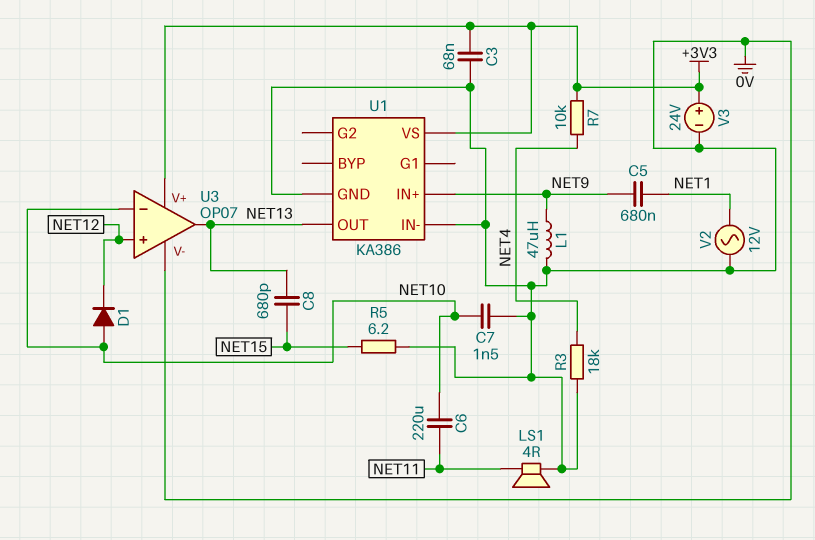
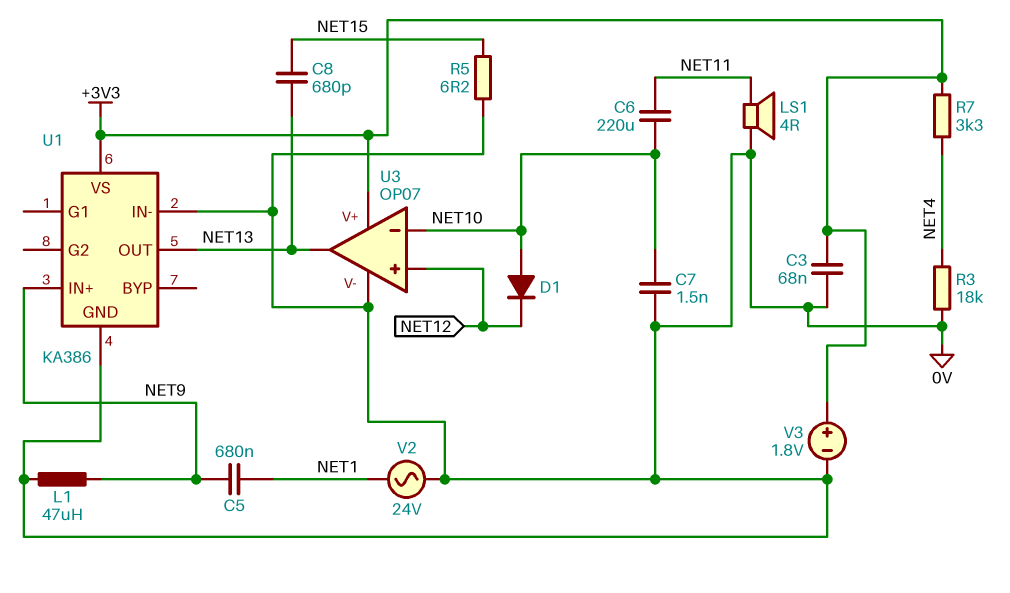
R7: 10k (+3V3, NET4) -> 3.3k (+3V3, NET4)
V2: AC 12V (0V, NET1) -> AC 24V (0V, NET1)
V3: 24V (plus +3V3, minus 0V) -> 1.8V (plus +3V3, minus 0V)

